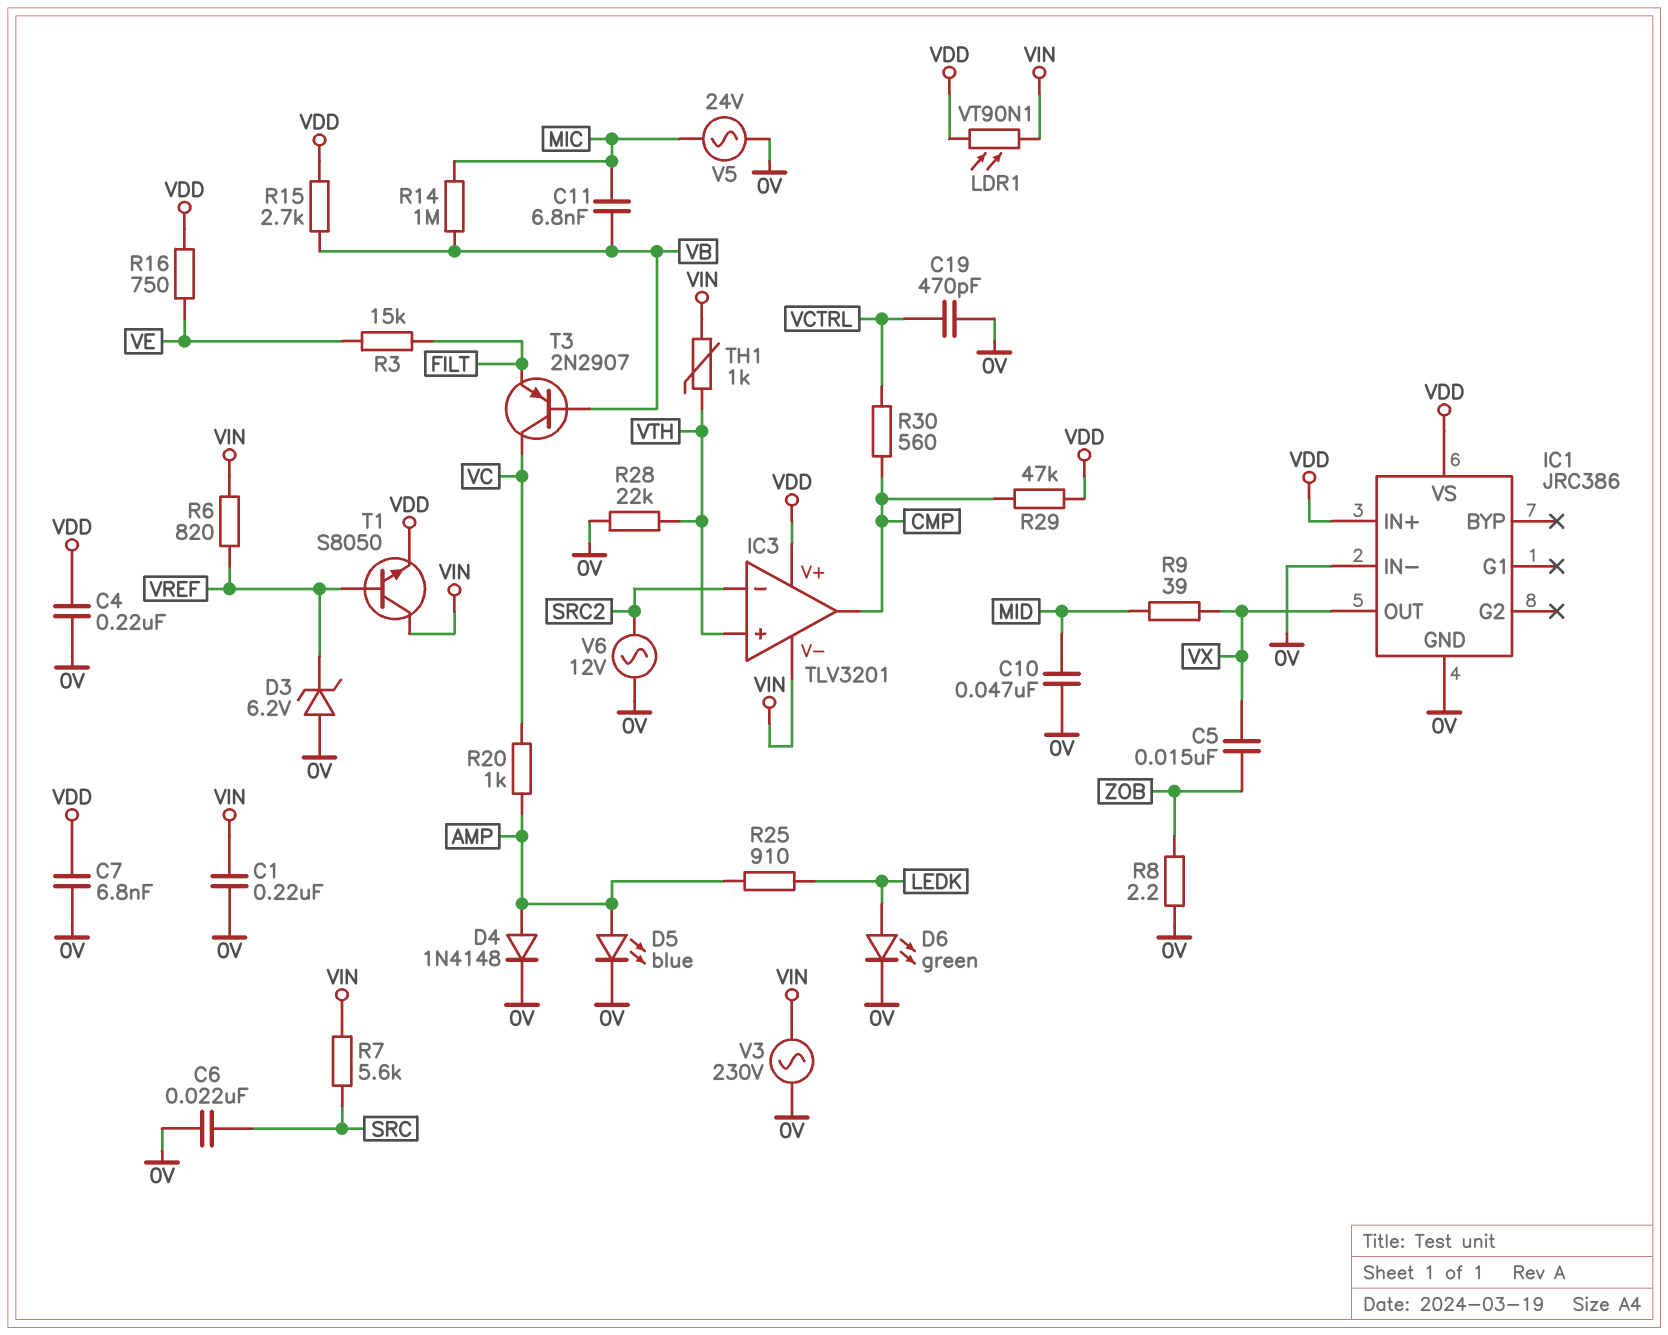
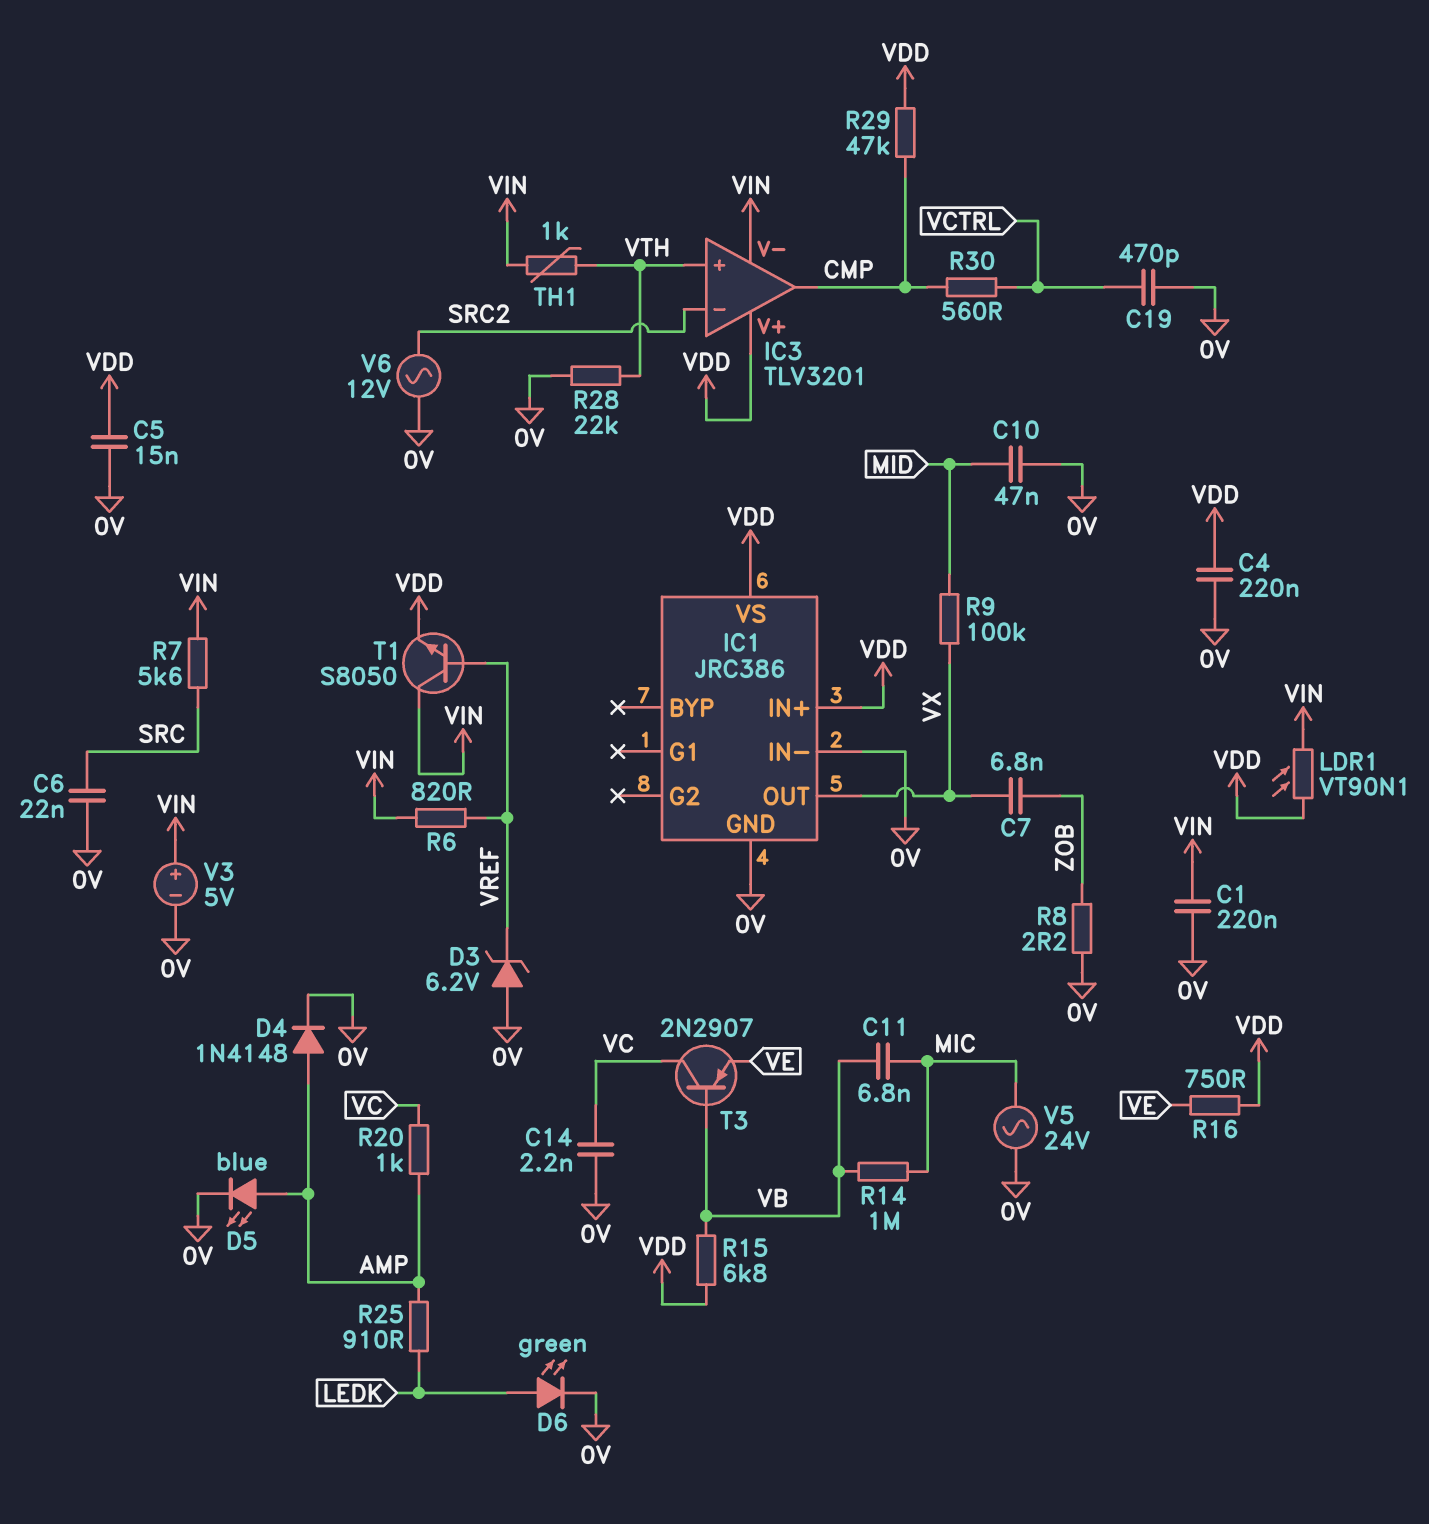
C5: 15nF (VX, ZOB) -> 15nF (0V, VDD)
C7: 6.8nF (0V, VDD) -> 6.8nF (VX, ZOB)
C14: none -> 2.2nF (0V, VC)
R3: 15k (FILT, VE) -> none
R9: 39 (MID, VX) -> 100k (MID, VX)
R15: 2.7k (VB, VDD) -> 6.8k (VB, VDD)
T3: PNP 2N2907 (B VB, C VC, E FILT) -> PNP 2N2907 (B VB, C VC, E VE)
V3: AC 230V (0V, VIN) -> 5V (plus VIN, minus 0V)

